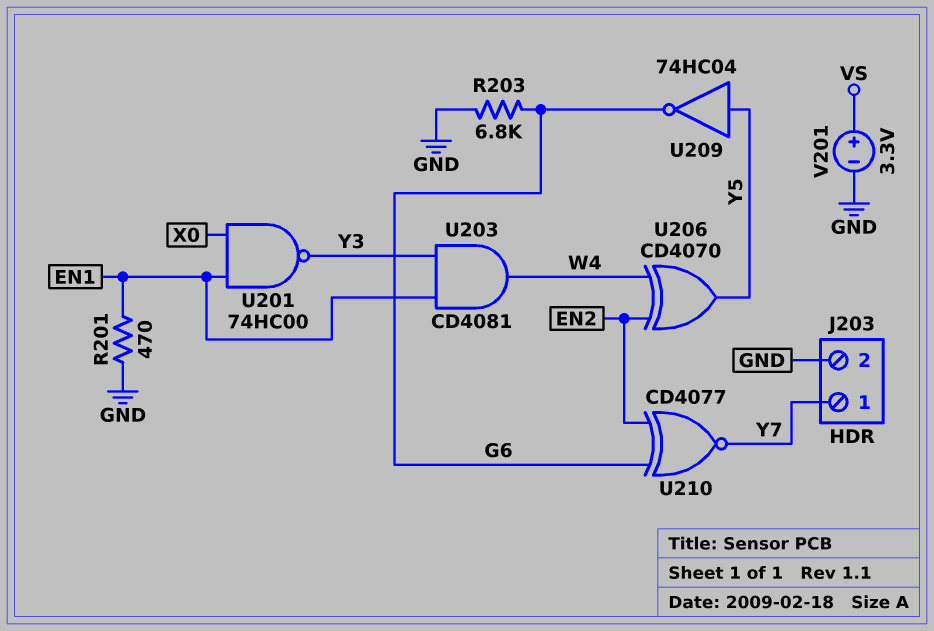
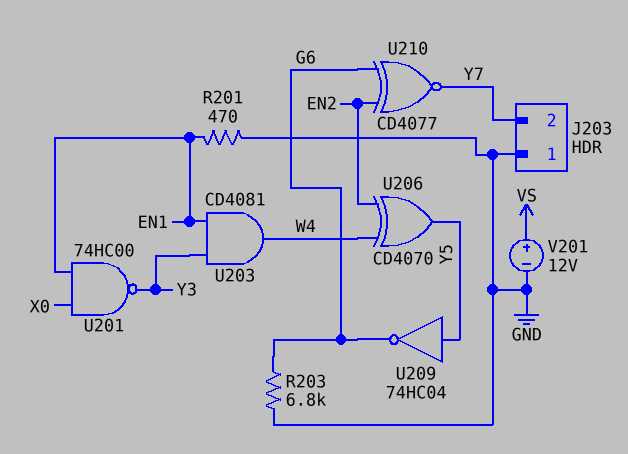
J203 pin 1: Y7 -> GND
J203 pin 2: GND -> Y7
V201: 3.3V (plus VS, minus GND) -> 12V (plus VS, minus GND)

